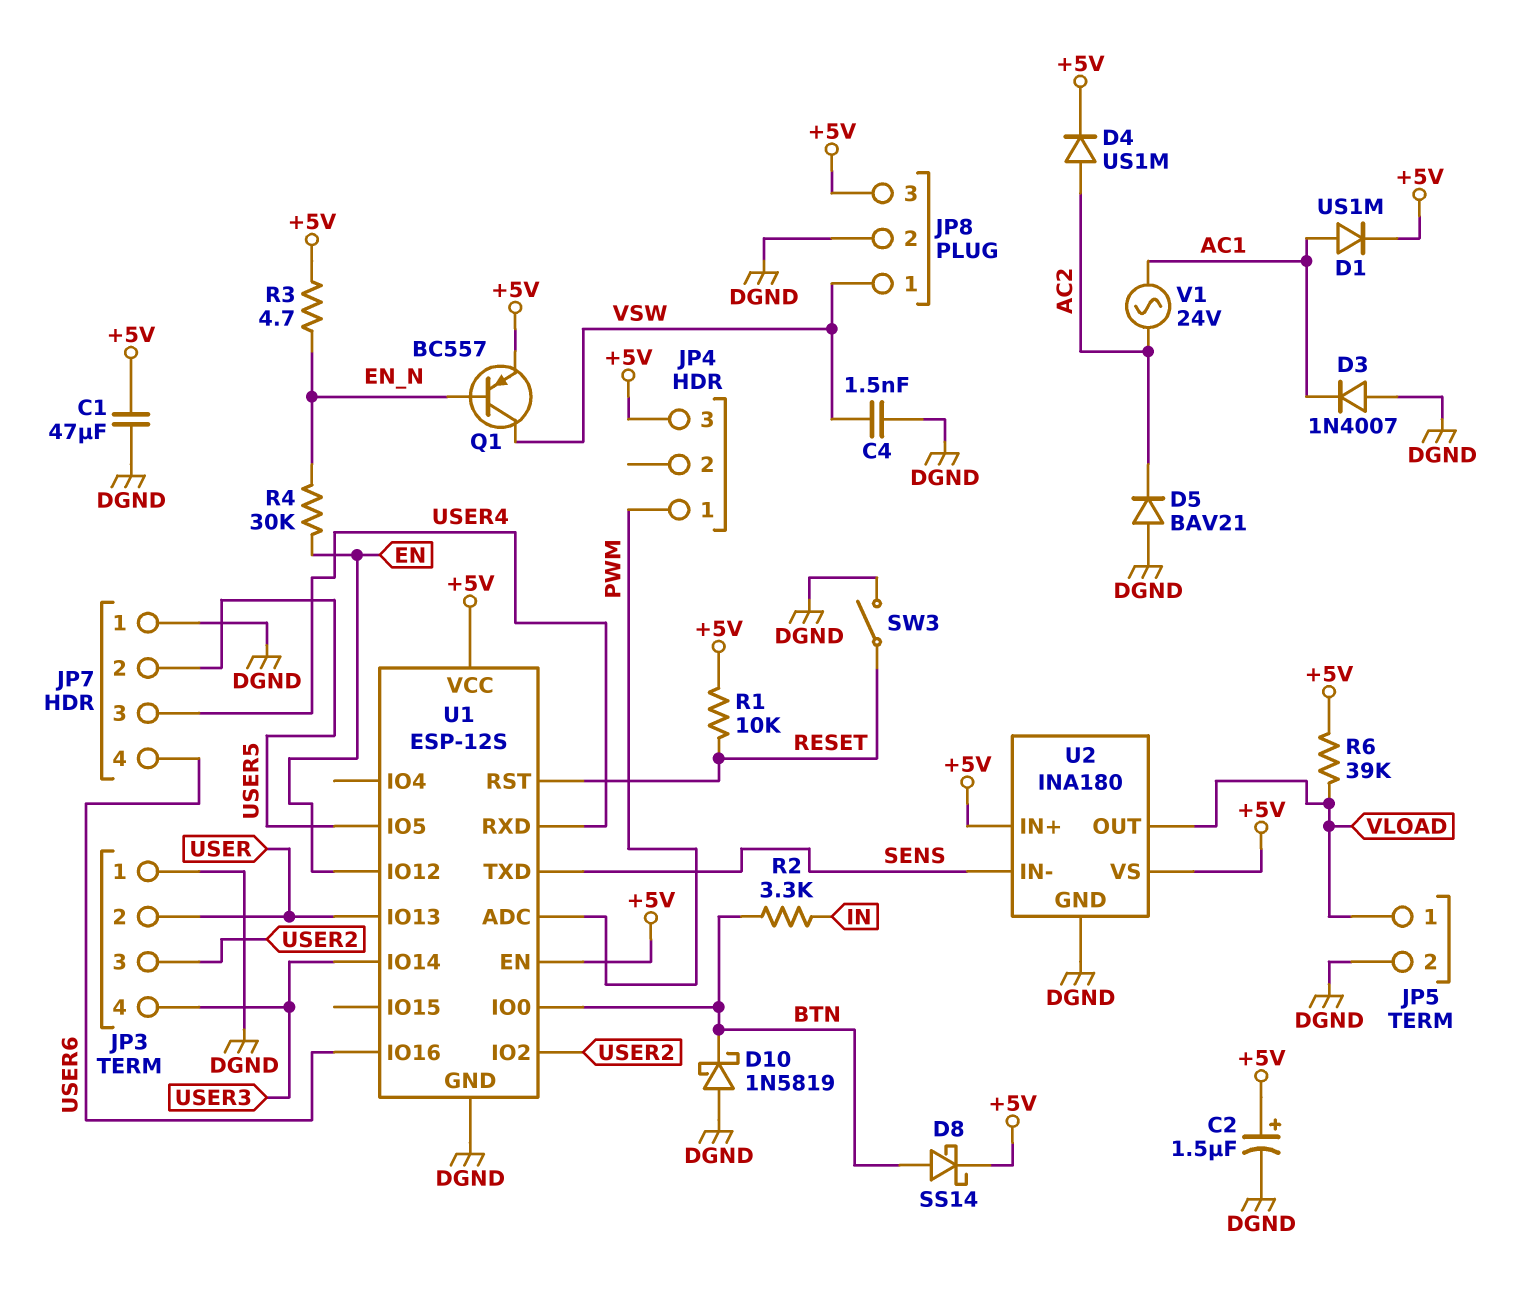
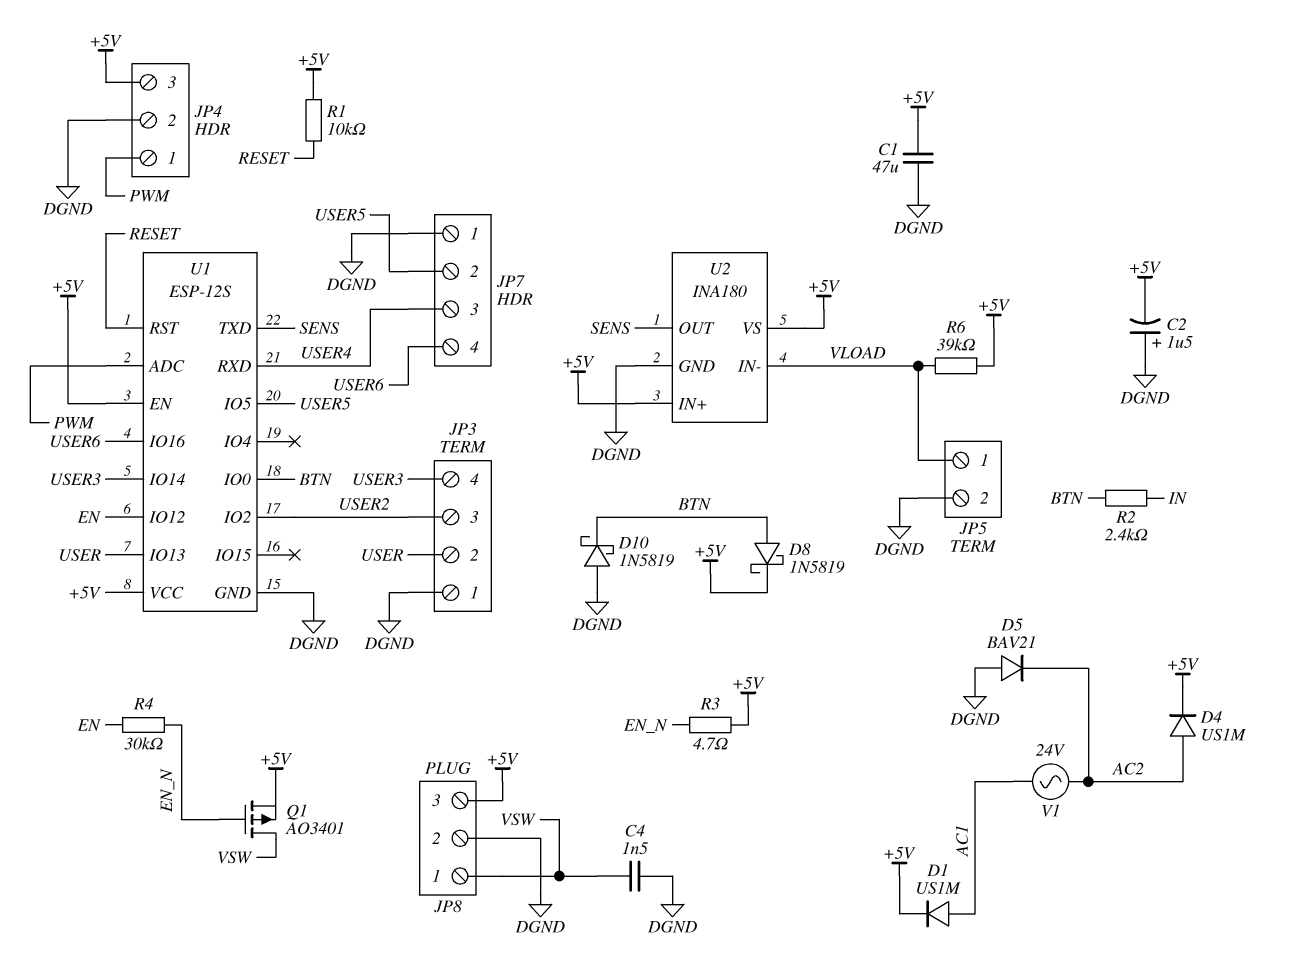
C2: 1.5uF (plus +5V, minus DGND) -> 1.5uF (plus DGND, minus +5V)
D3: diode 1N4007 (A DGND, K AC1) -> none
D8: schottky SS14 (A BTN, K +5V) -> schottky 1N5819 (A BTN, K +5V)
JP4 pin 2: none -> DGND
Q1: PNP BC557 (B EN_N, C VSW, E +5V) -> PMOS AO3401 (G EN_N, D VSW, S +5V)
R2: 3.3k (BTN, IN) -> 2.4k (BTN, IN)
SW3: switch (DGND, RESET) -> none
U2 pin IN-: SENS -> VLOAD
U2 pin OUT: VLOAD -> SENS

